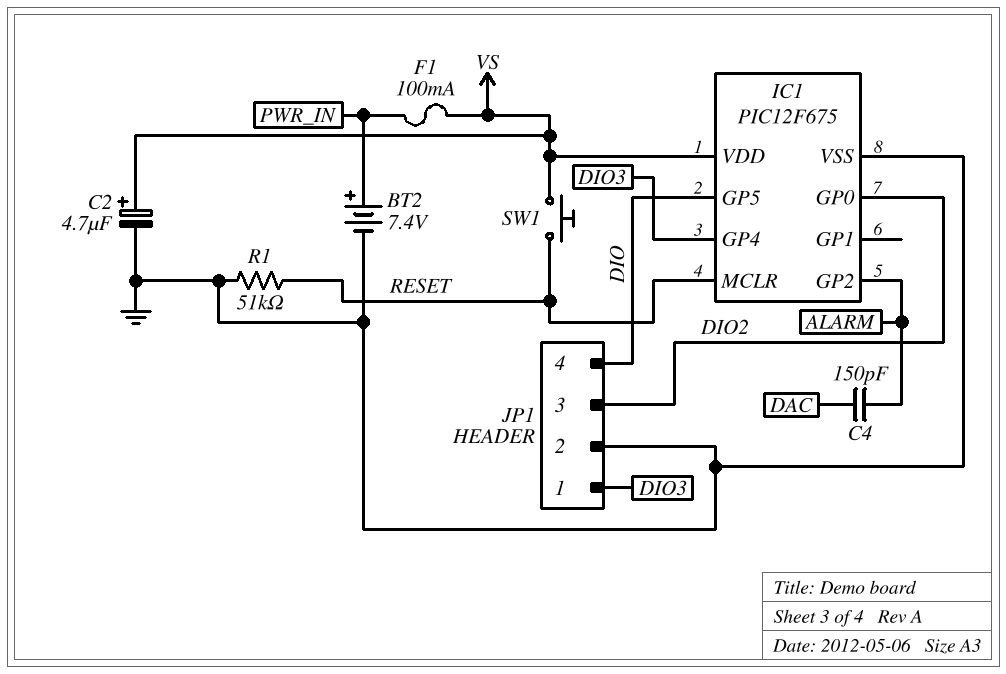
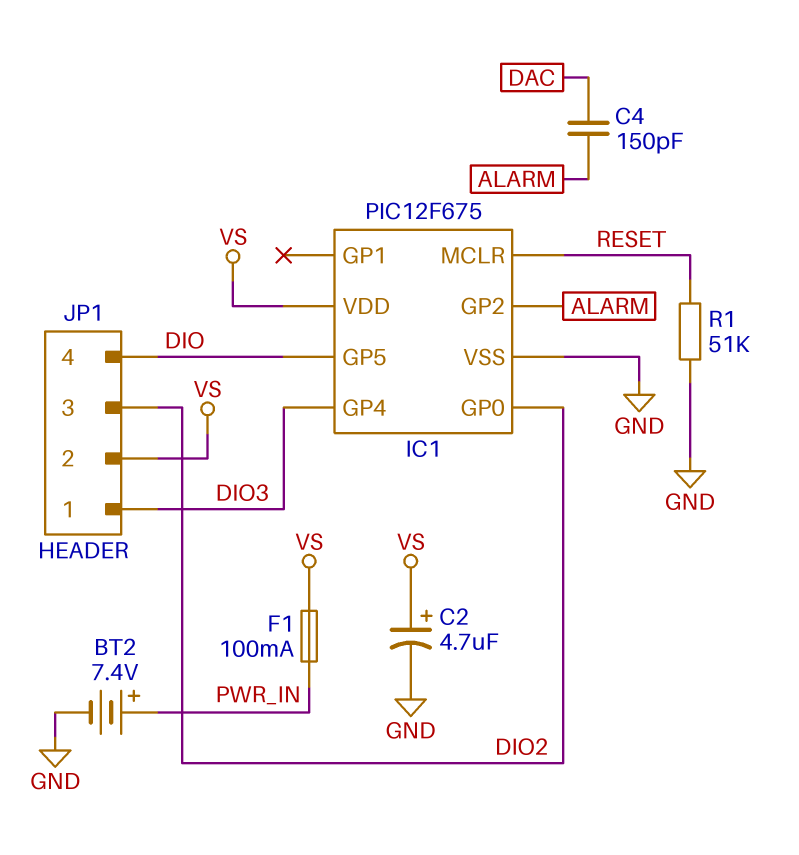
JP1 pin 2: GND -> VS
SW1: button (RESET, VS) -> none

